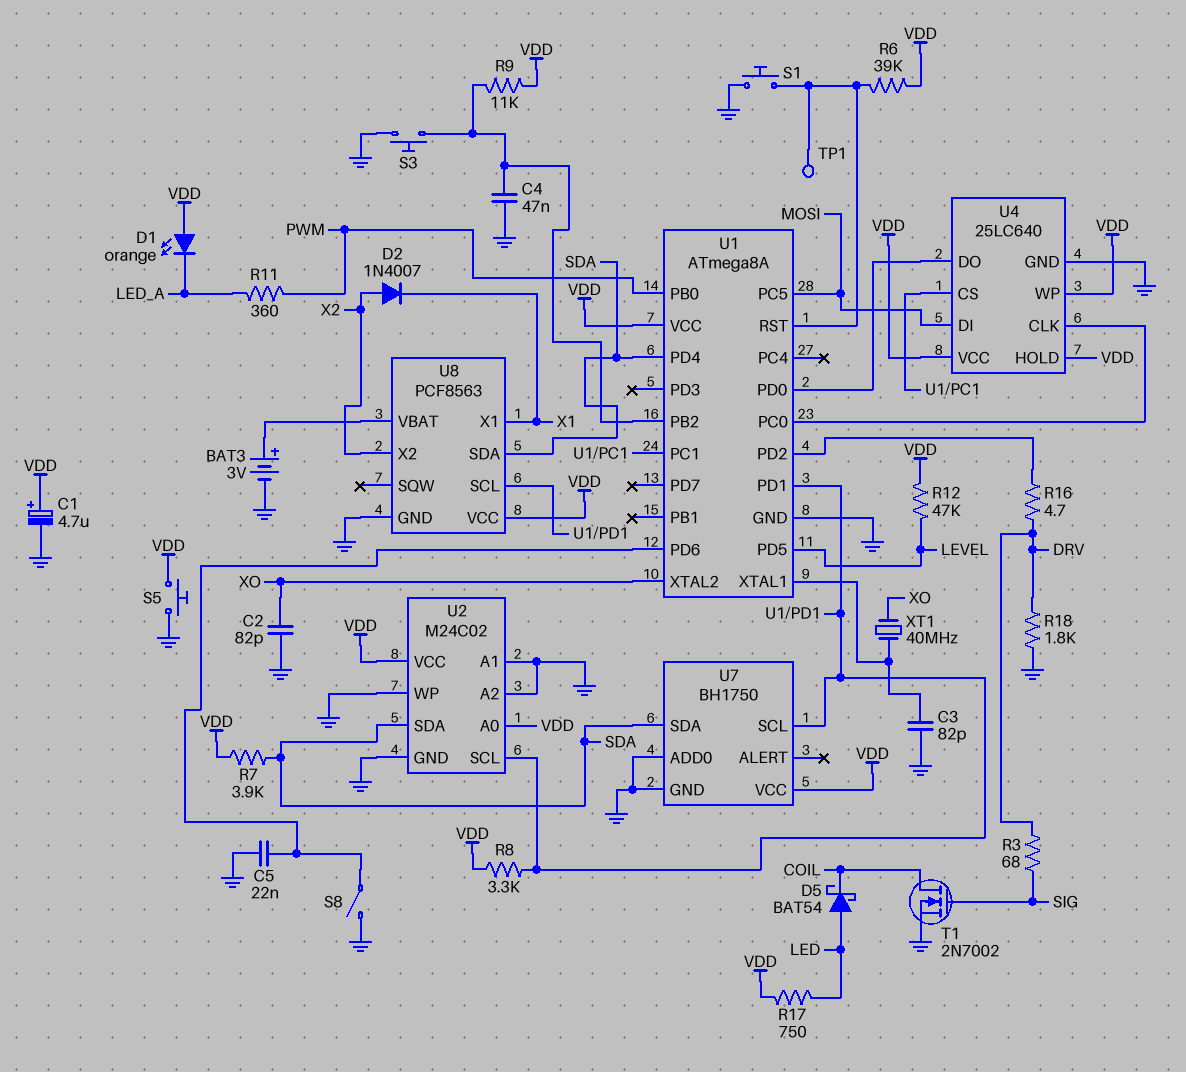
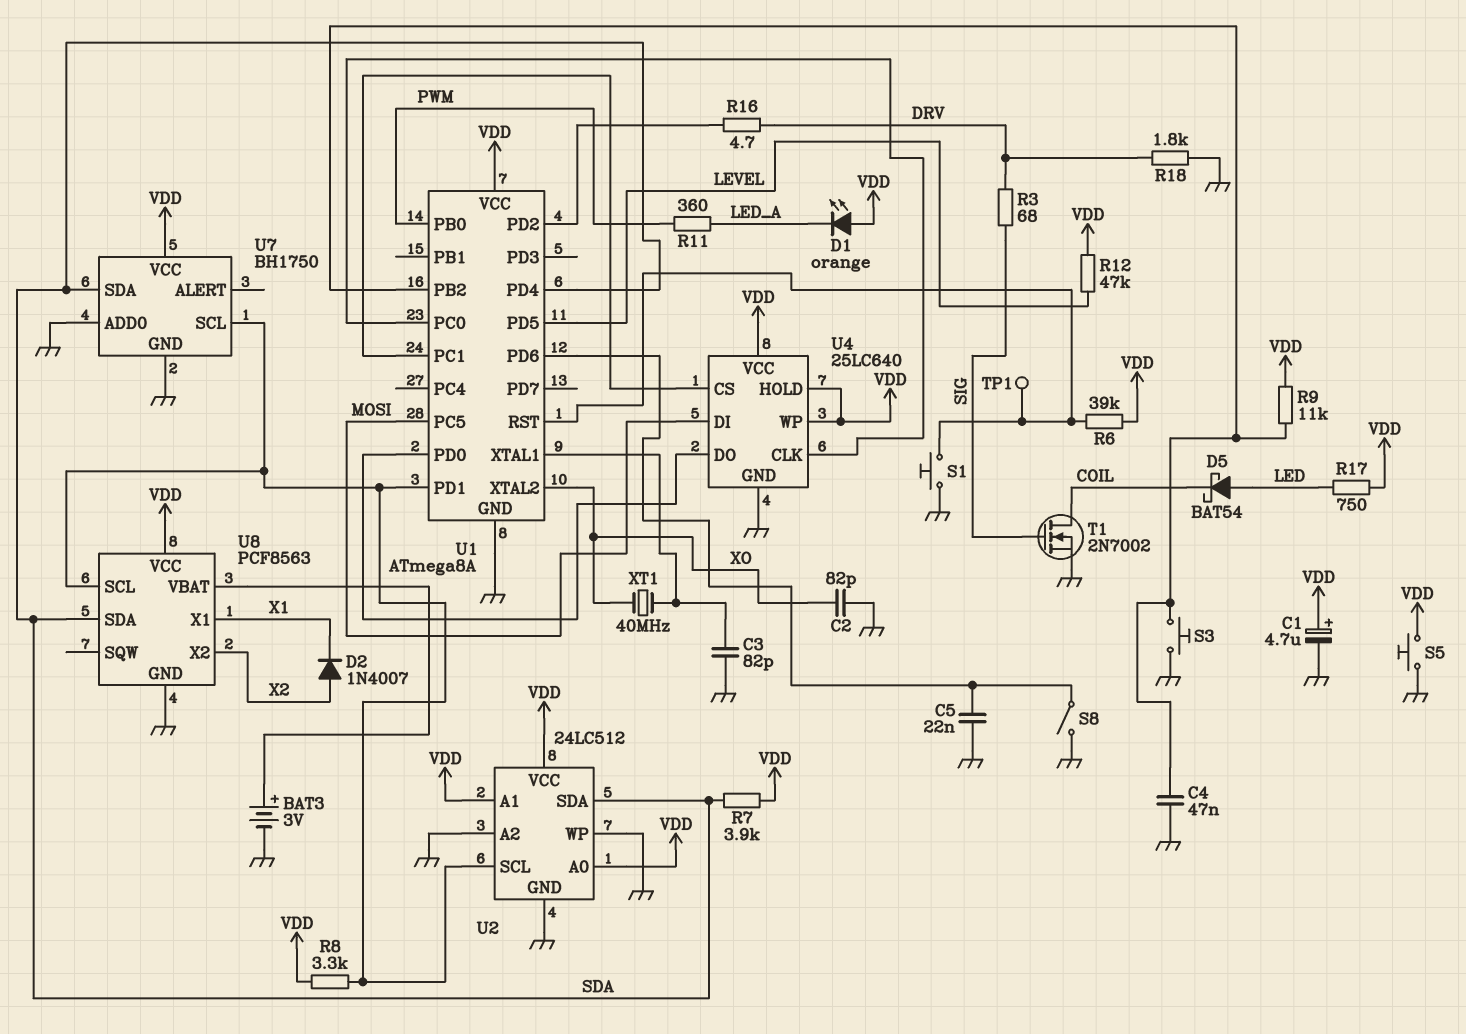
U2: M24C02 -> 24LC512
U2 pin A1: GND -> VDD

